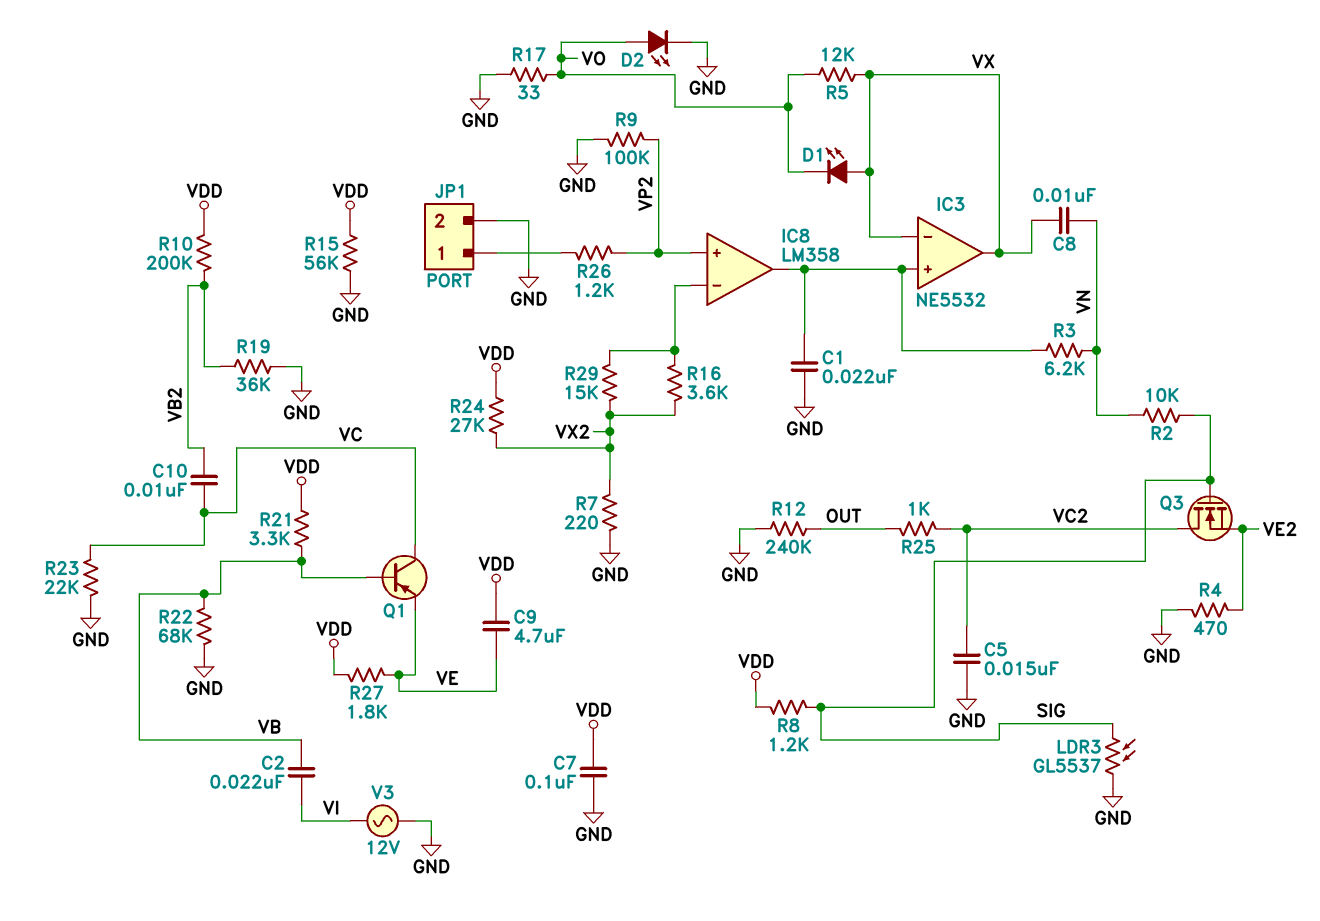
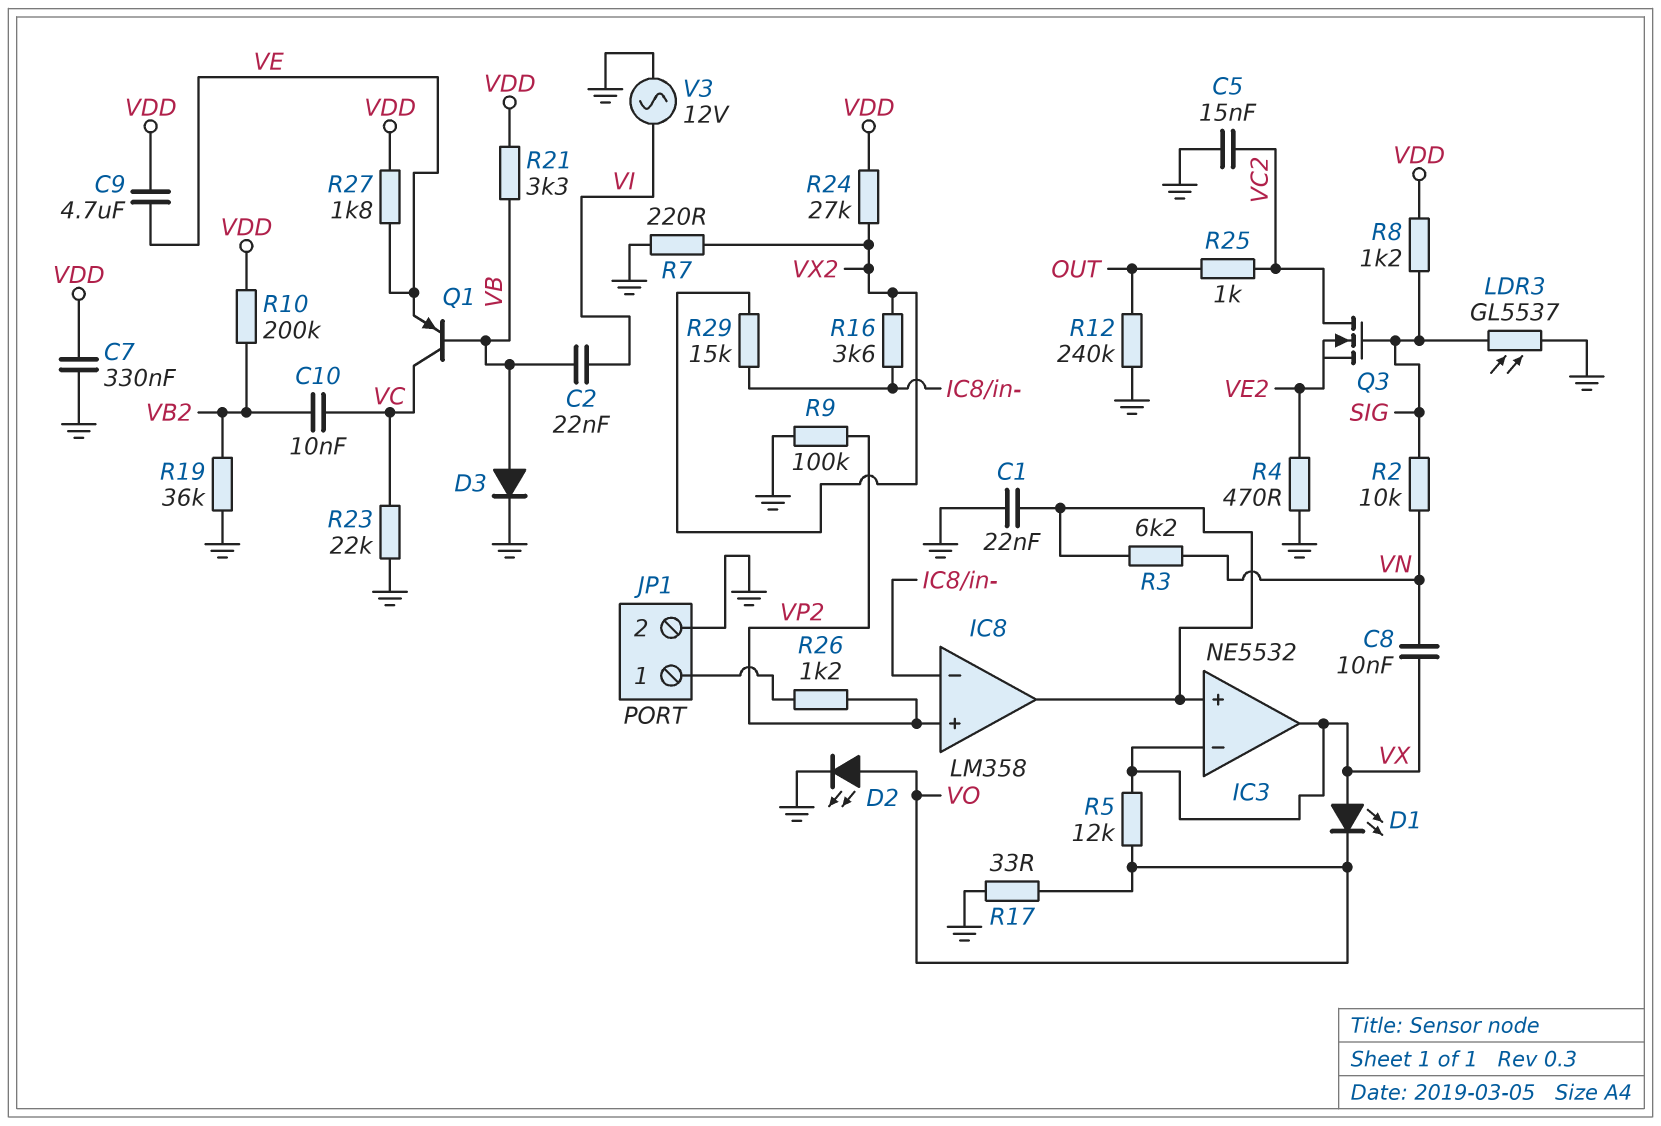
C7: 100nF (GND, VDD) -> 330nF (GND, VDD)
D3: none -> diode (A VB, K GND)
R15: 56k (GND, VDD) -> none
R22: 68k (GND, VB) -> none

